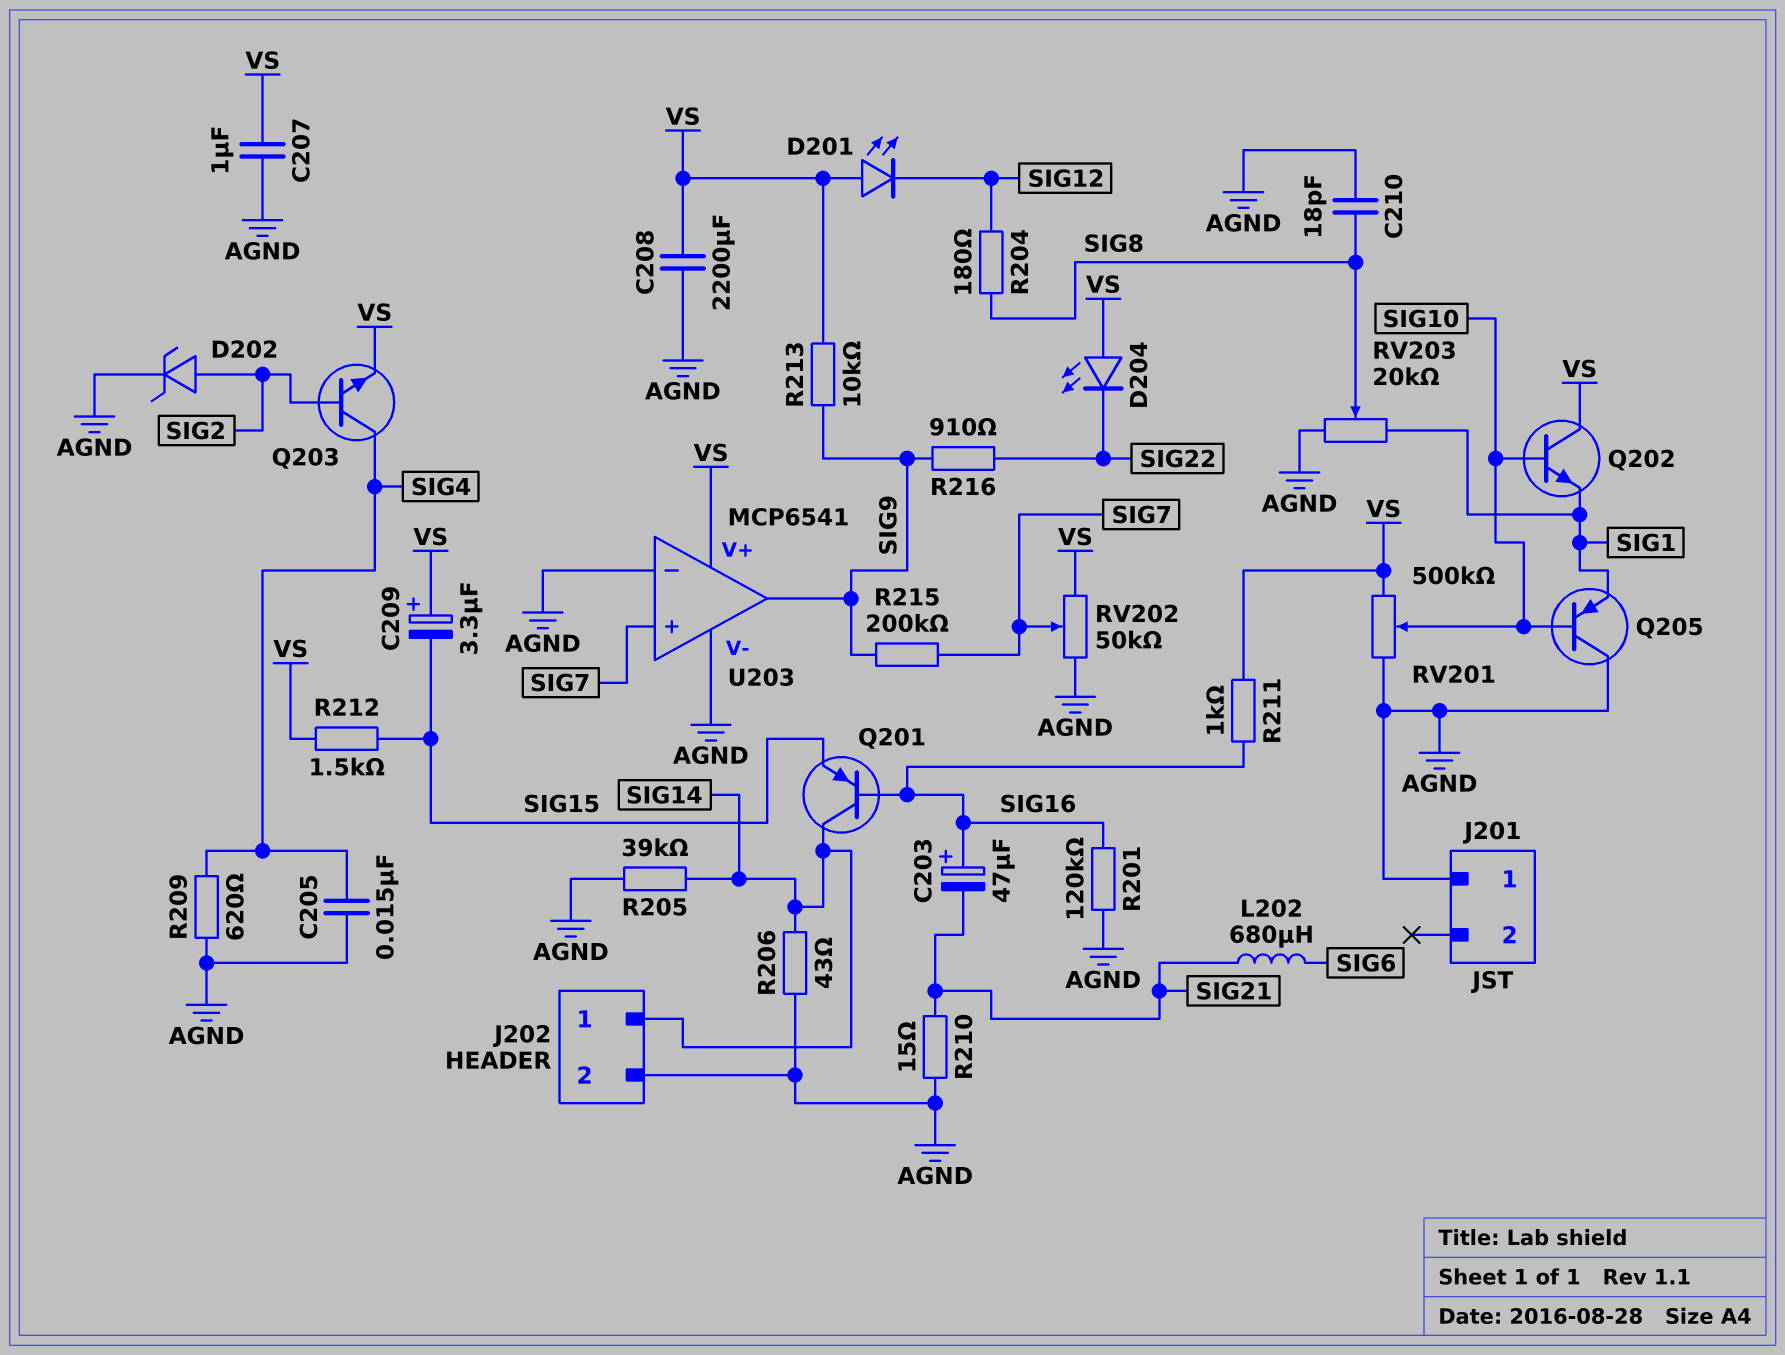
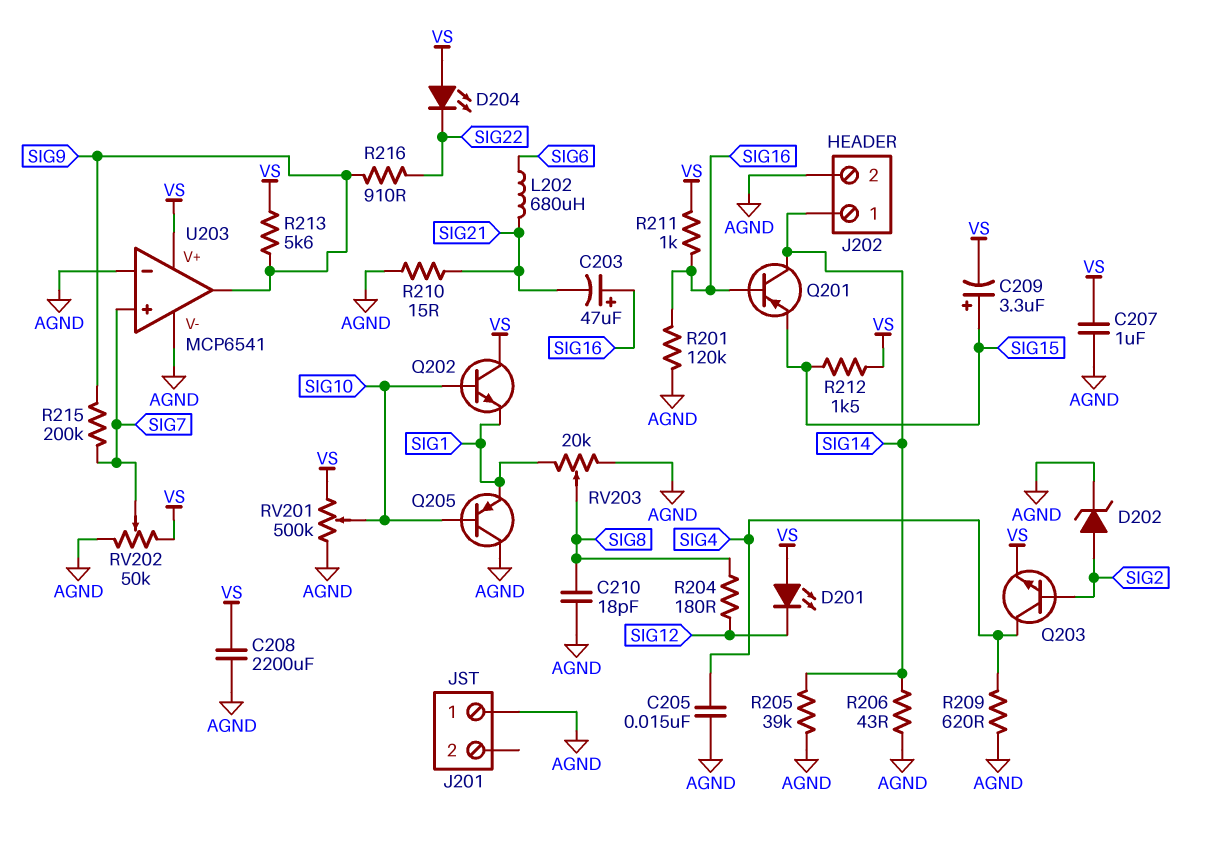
C209: 3.3uF (plus VS, minus SIG15) -> 3.3uF (plus SIG15, minus VS)
R213: 10k (SIG9, VS) -> 5.6k (SIG9, VS)

